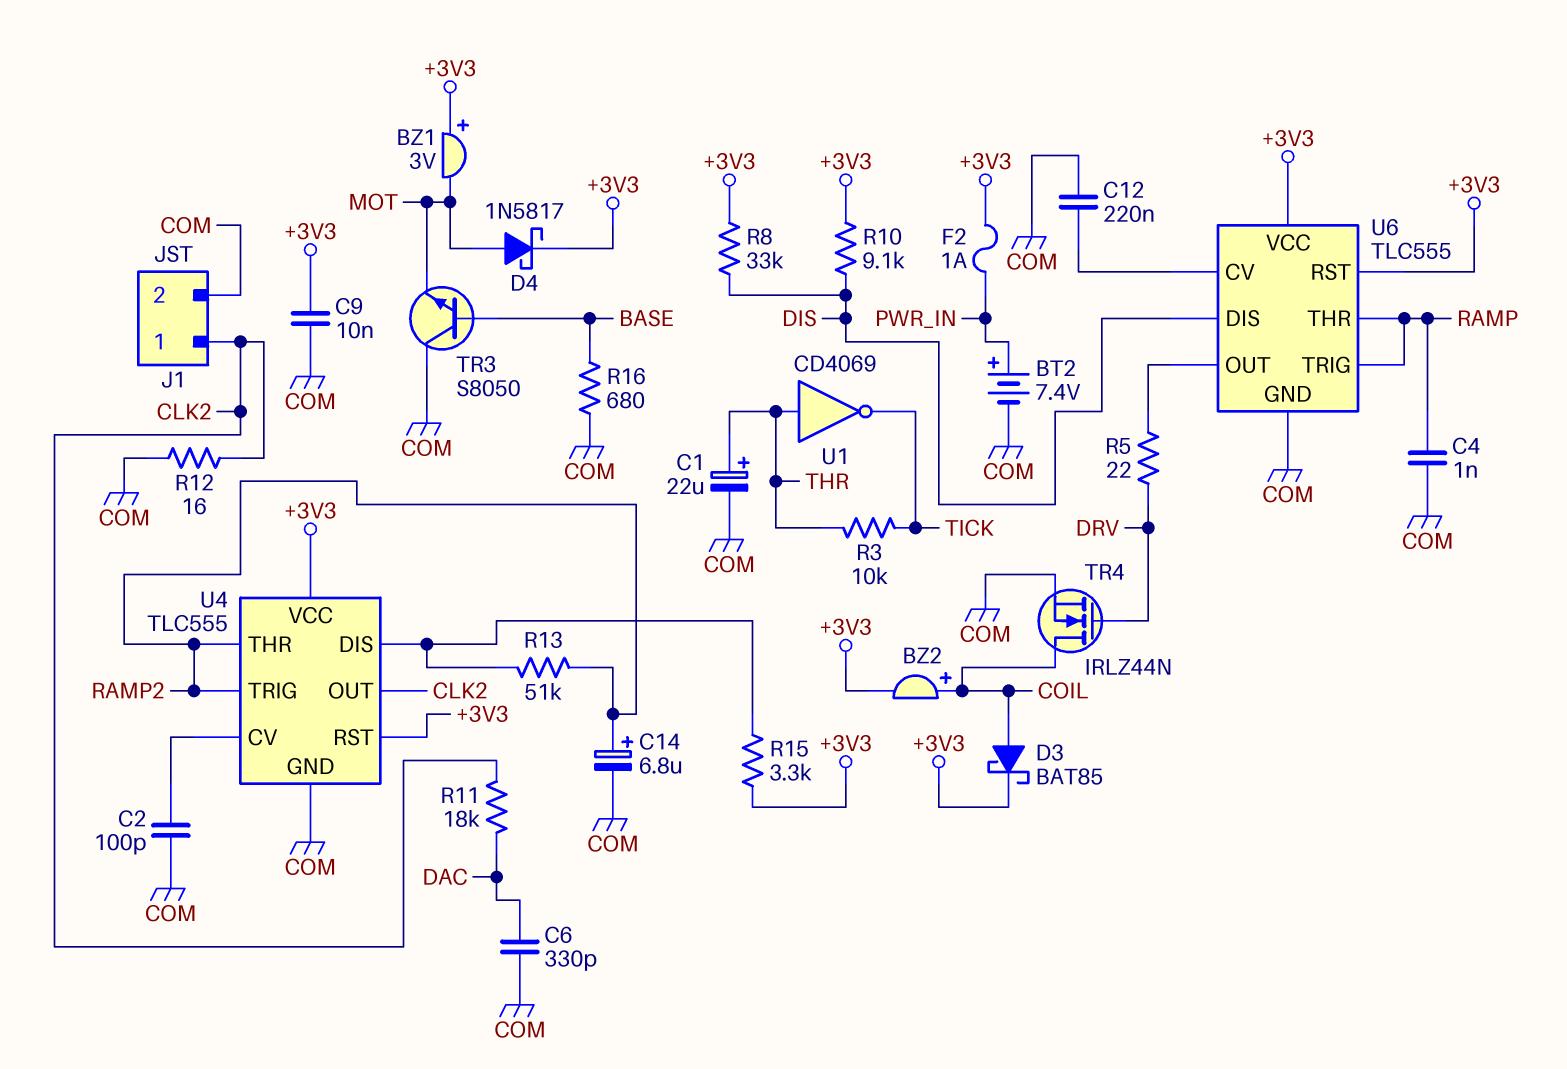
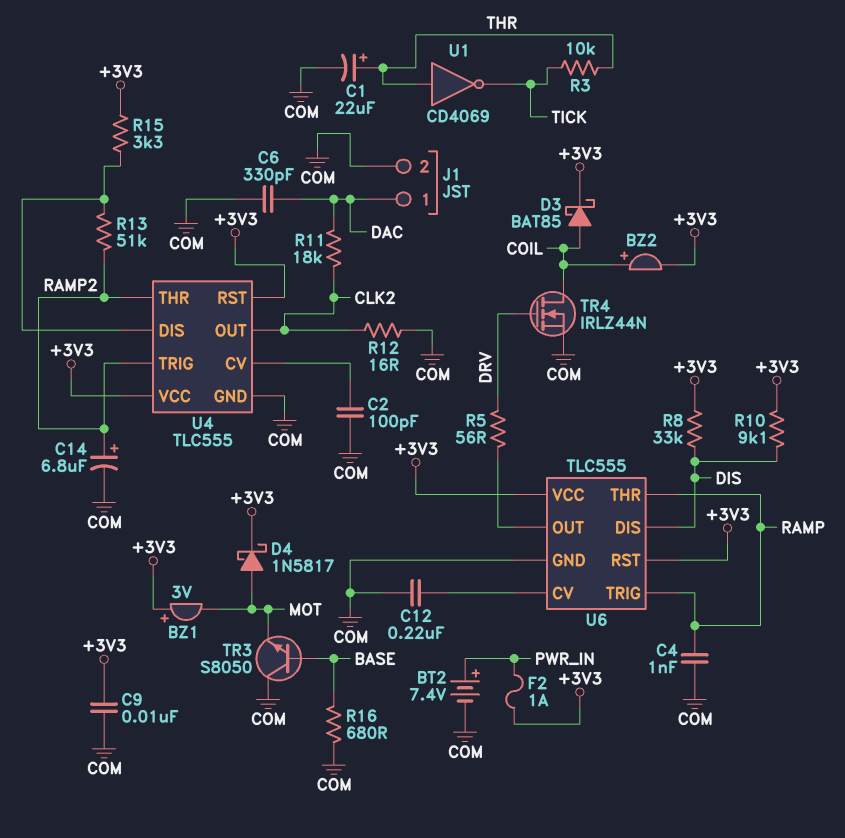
J1 pin 1: CLK2 -> DAC
R5: 22 (DRV, U6/OUT) -> 56 (DRV, U6/OUT)

